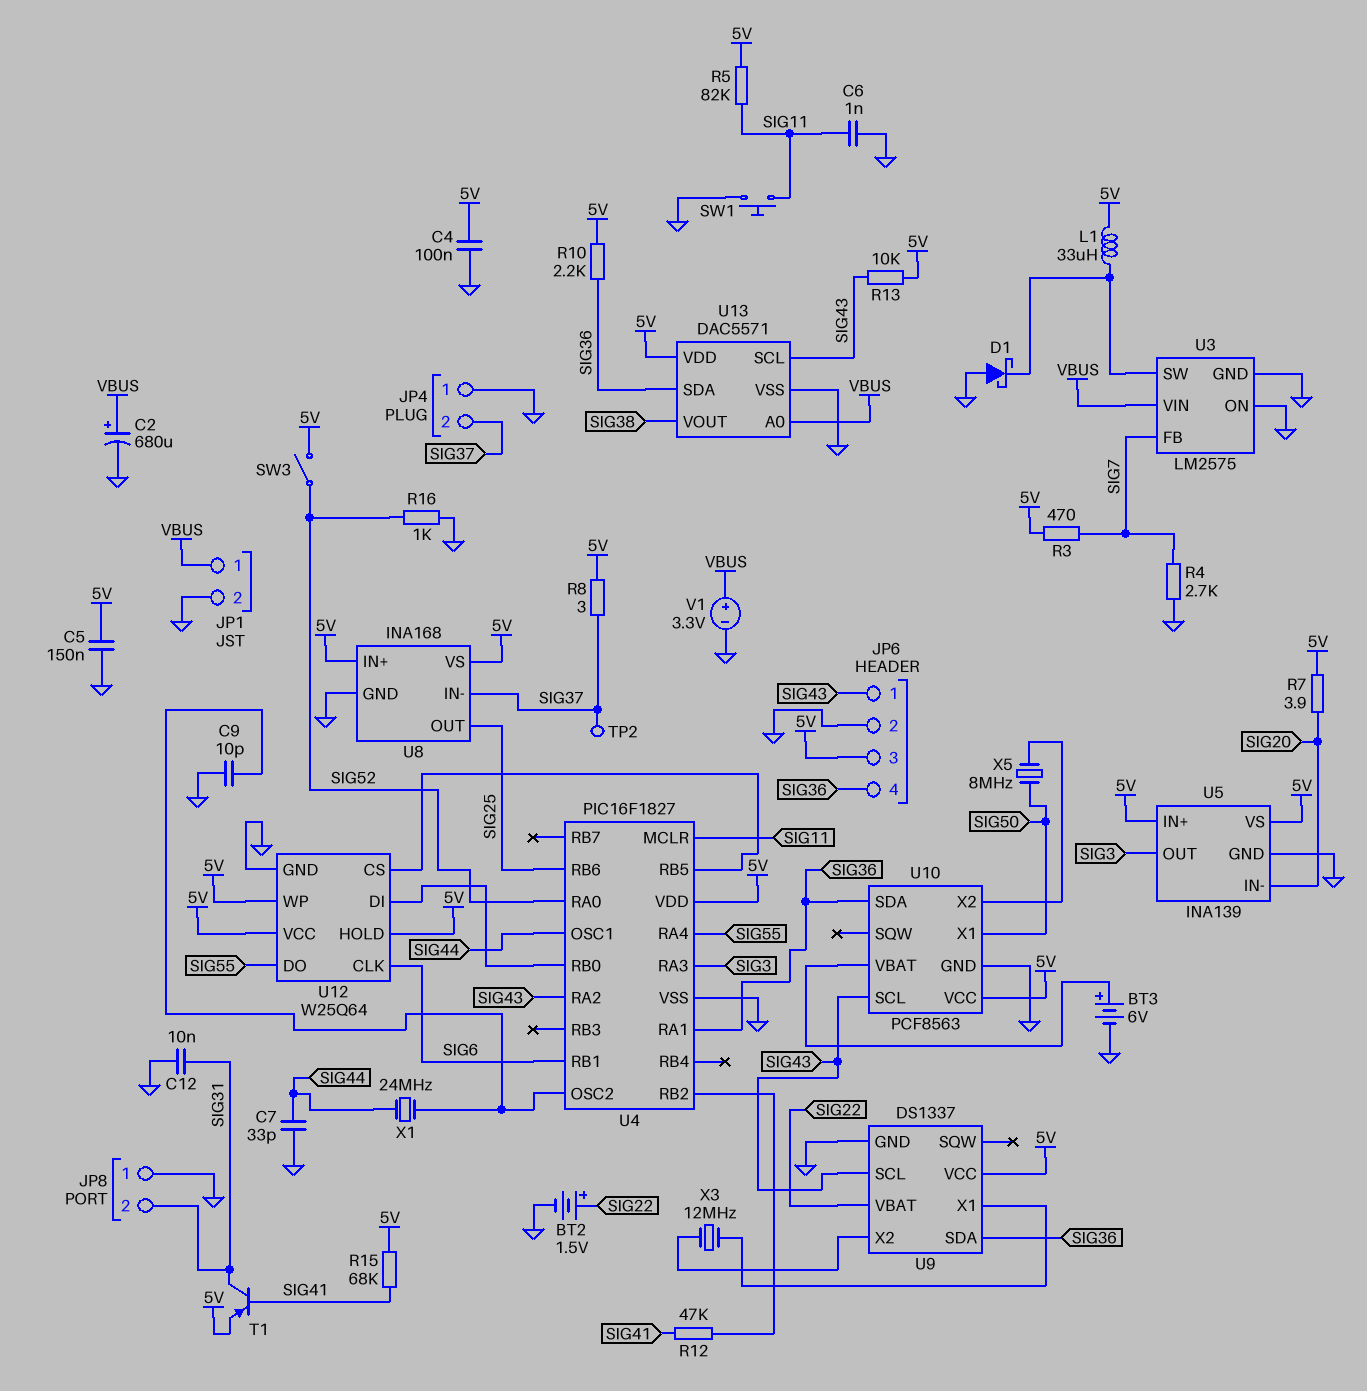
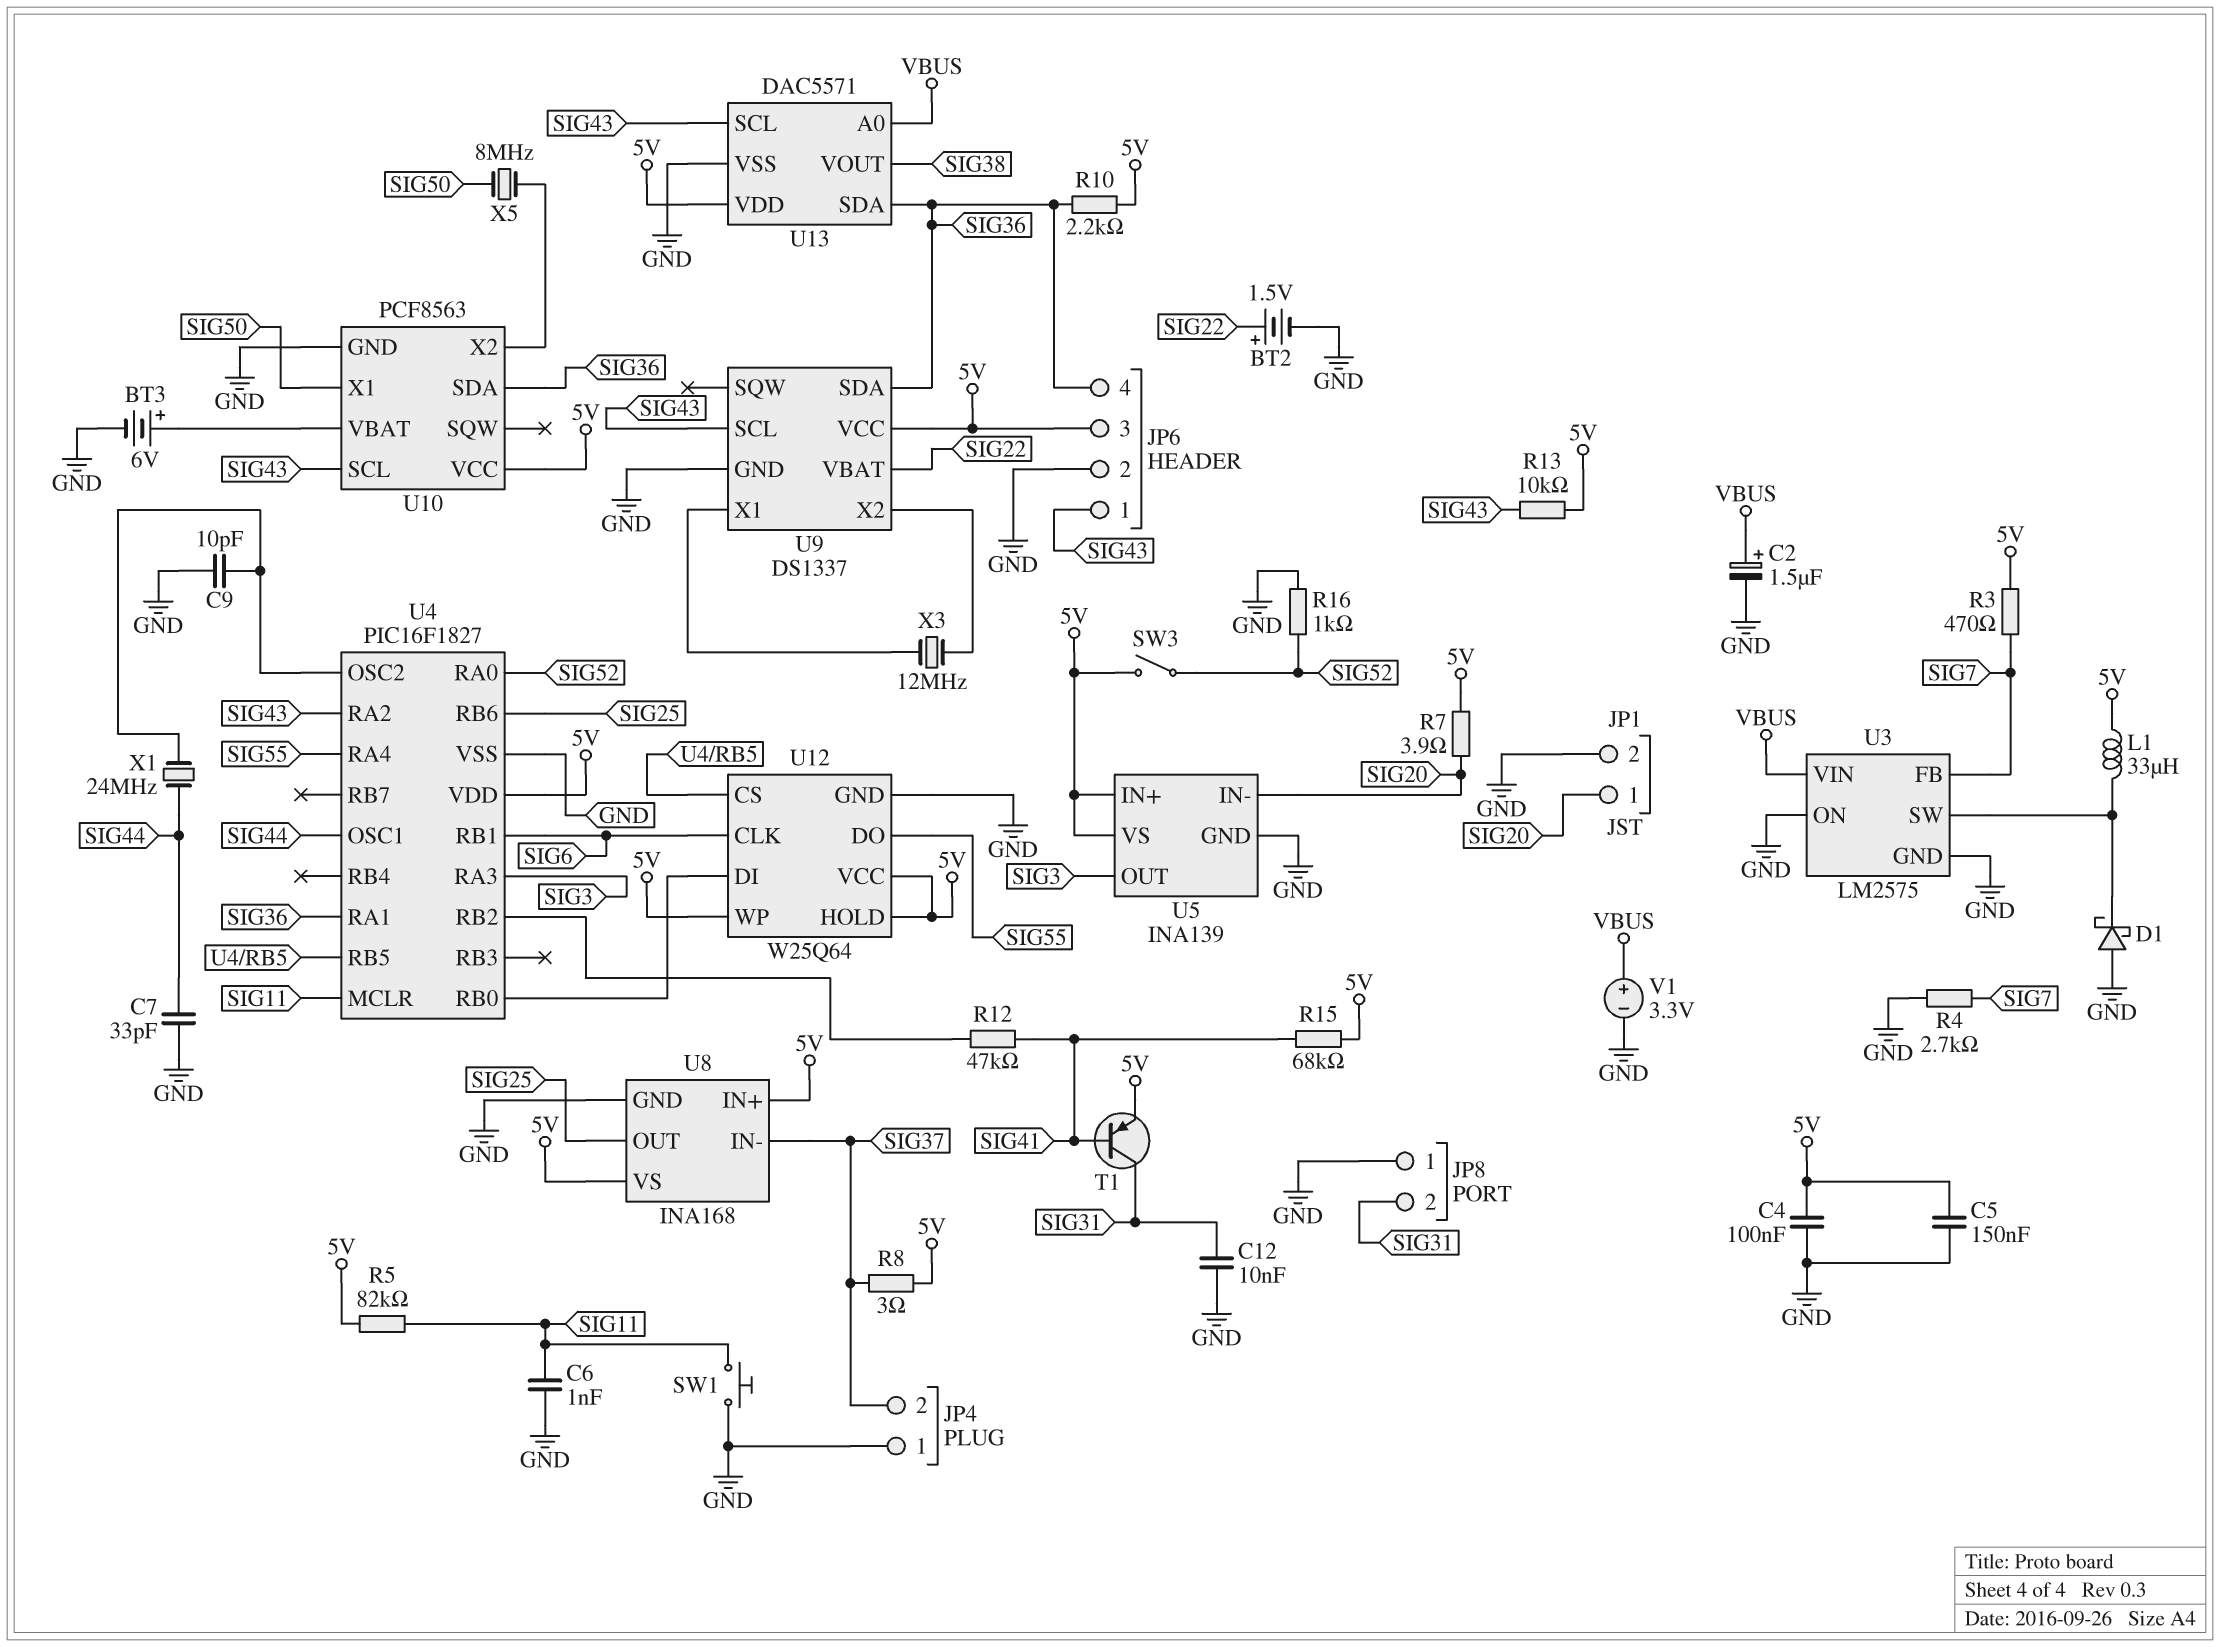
C2: 680uF (plus VBUS, minus GND) -> 1.5uF (plus VBUS, minus GND)
JP1 pin 1: VBUS -> SIG20
TP2: test point (SIG37) -> none

